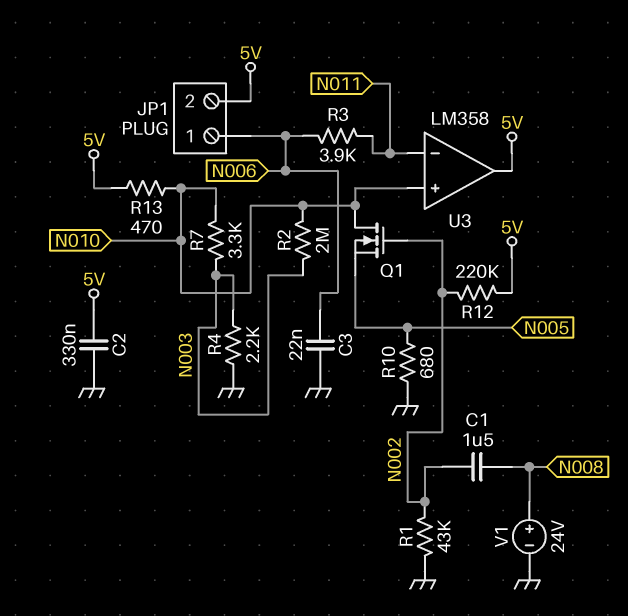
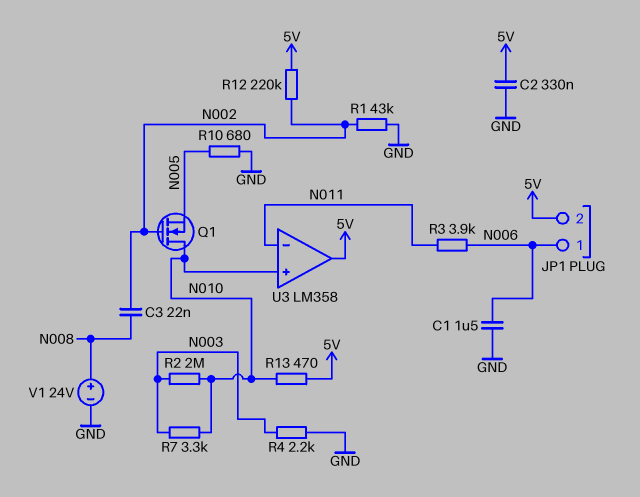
C1: 1.5uF (N002, N008) -> 1.5uF (GND, N006)
C3: 22nF (GND, N006) -> 22nF (N002, N008)

